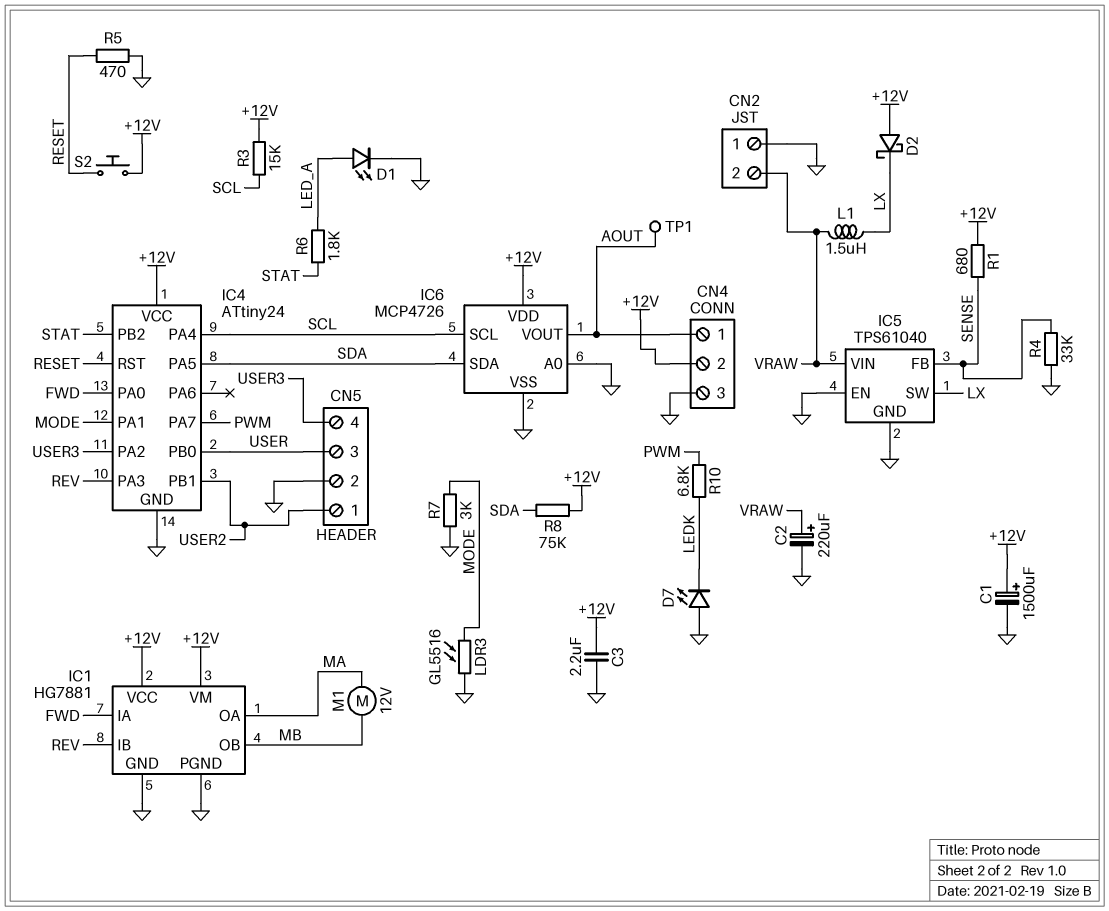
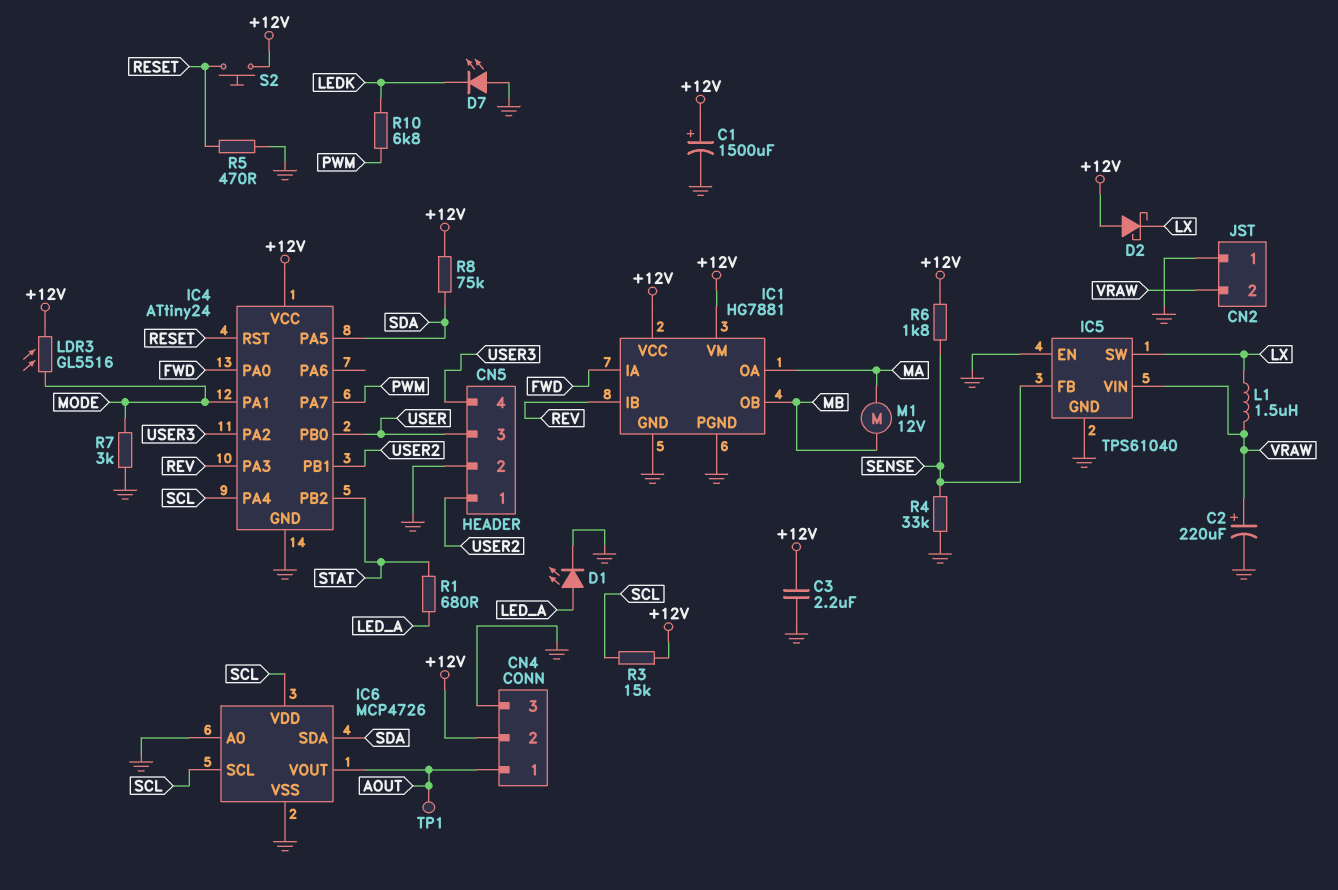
IC6 pin VDD: +12V -> SCL
LDR3: GL5516 (GND, MODE) -> GL5516 (+12V, MODE)
R1: 680 (+12V, SENSE) -> 680 (LED_A, STAT)
R6: 1.8k (LED_A, STAT) -> 1.8k (+12V, SENSE)

